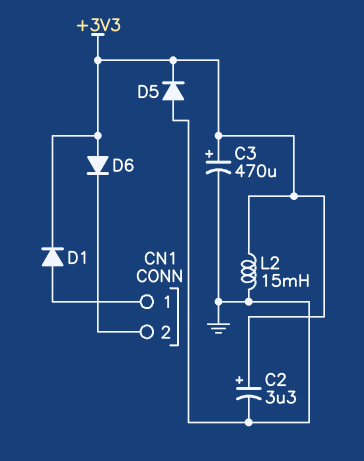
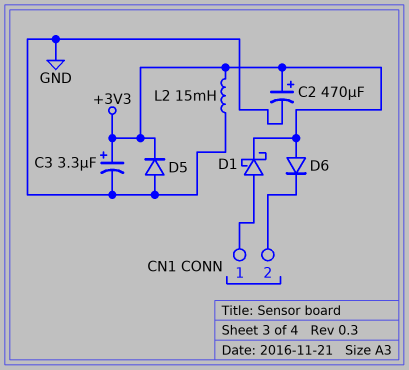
C2: 3.3uF (plus +3V3, minus GND) -> 470uF (plus +3V3, minus GND)
C3: 470uF (plus +3V3, minus GND) -> 3.3uF (plus +3V3, minus GND)
D1: diode (A CN1/1, K +3V3) -> schottky (A CN1/1, K +3V3)

